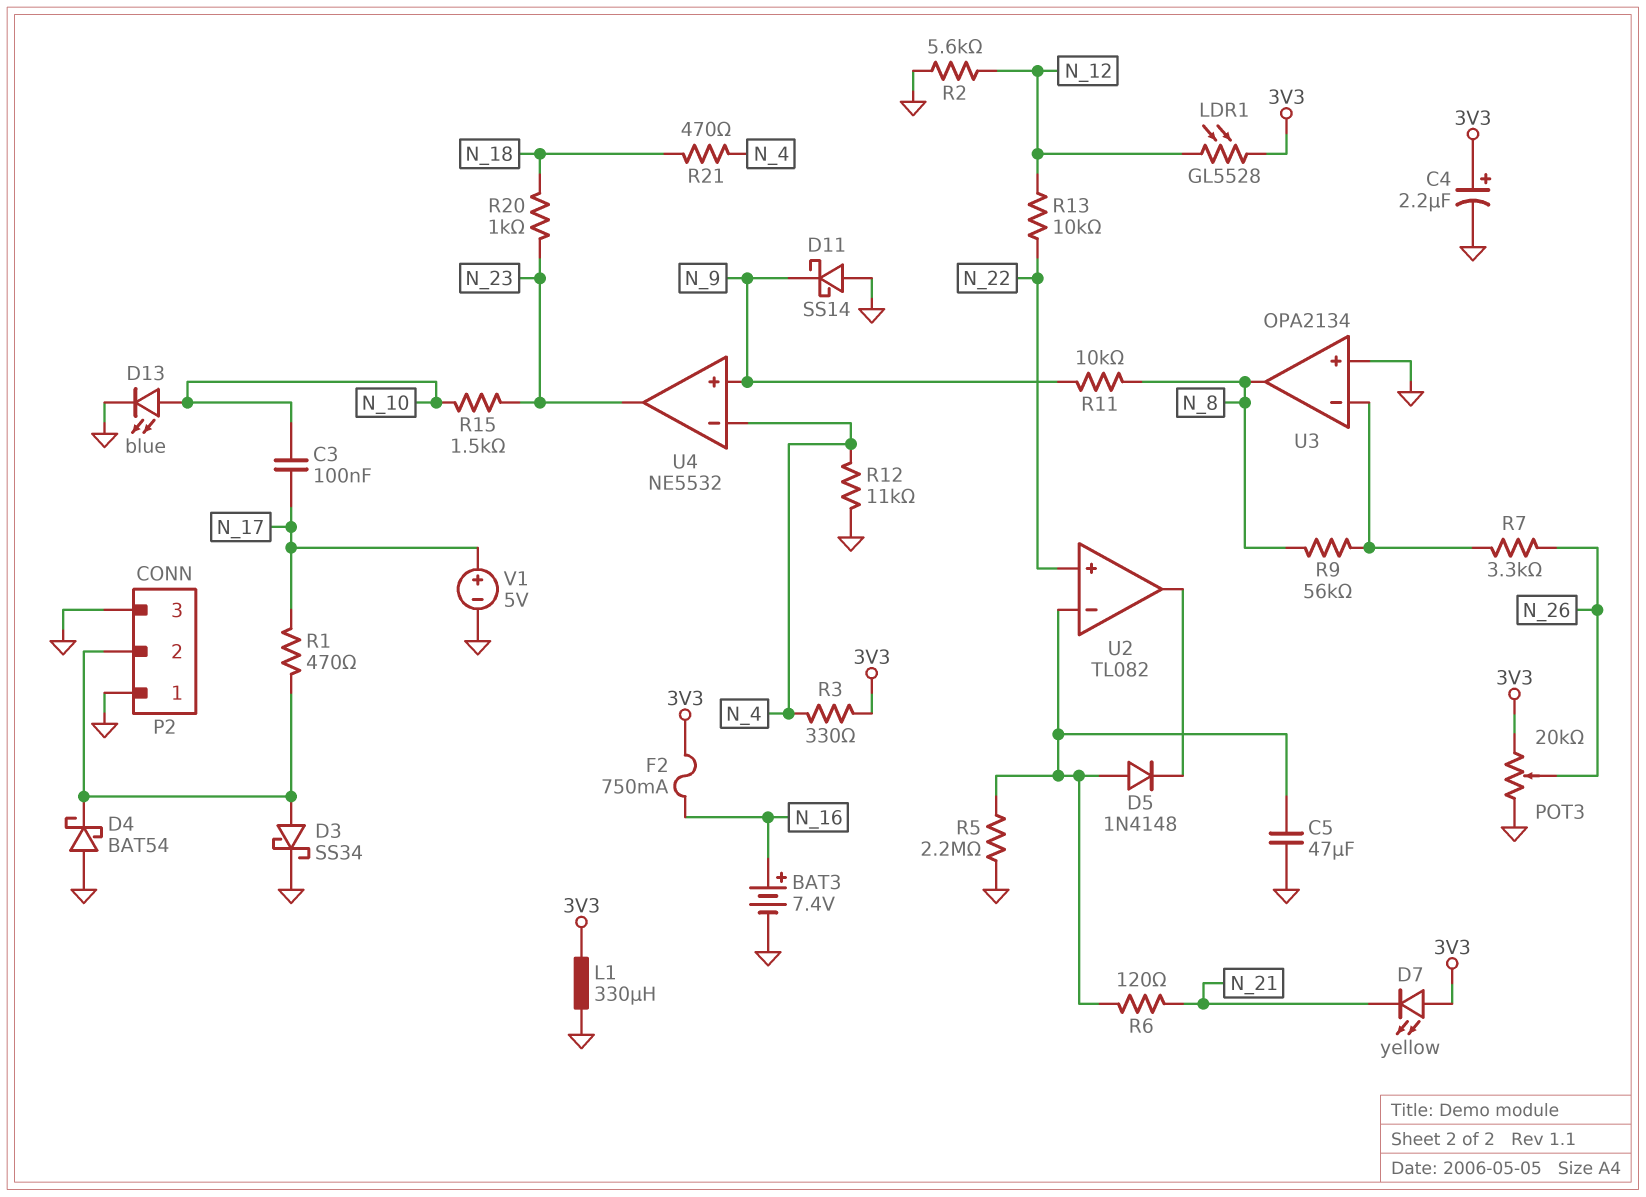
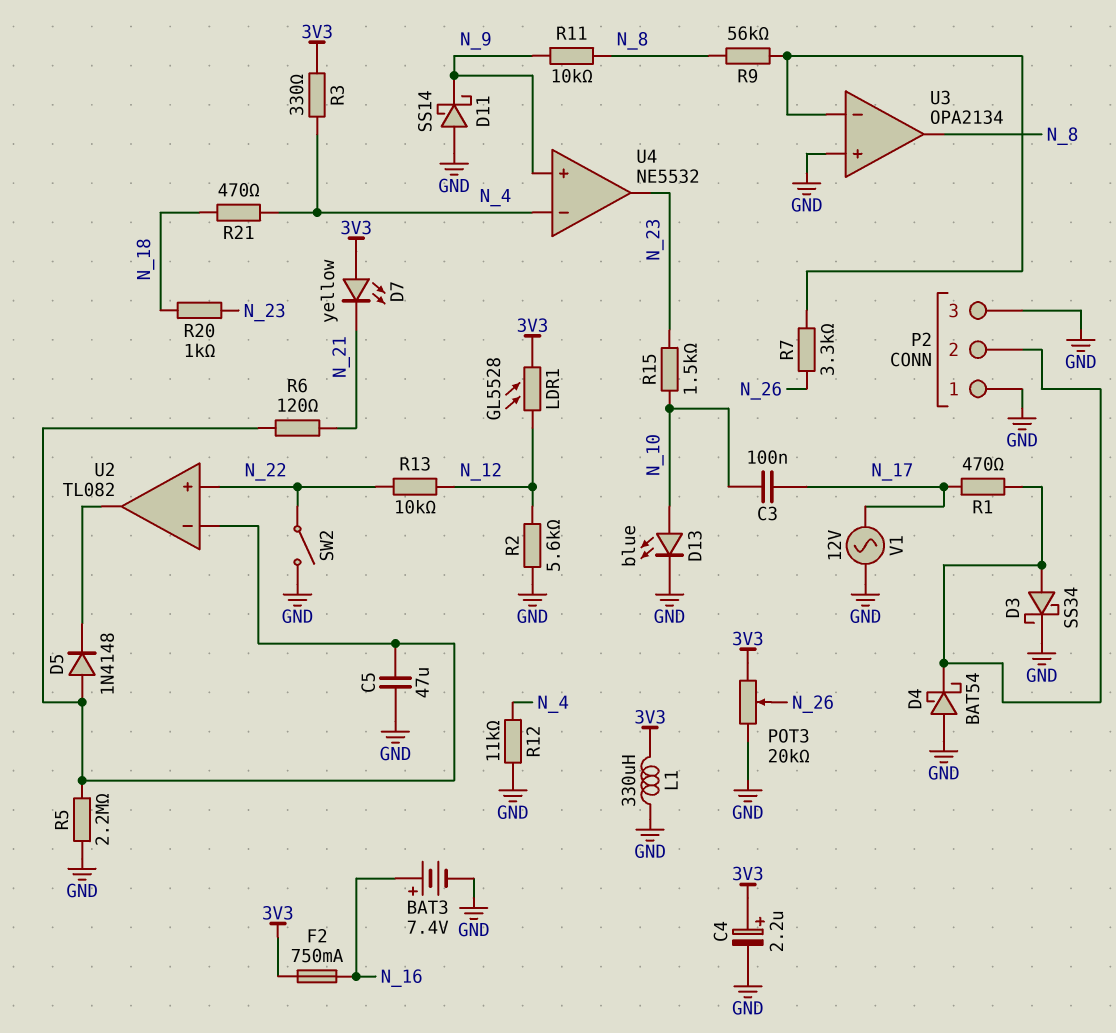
SW2: none -> switch (GND, N_22)
V1: 5V (plus N_17, minus GND) -> AC 12V (GND, N_17)

